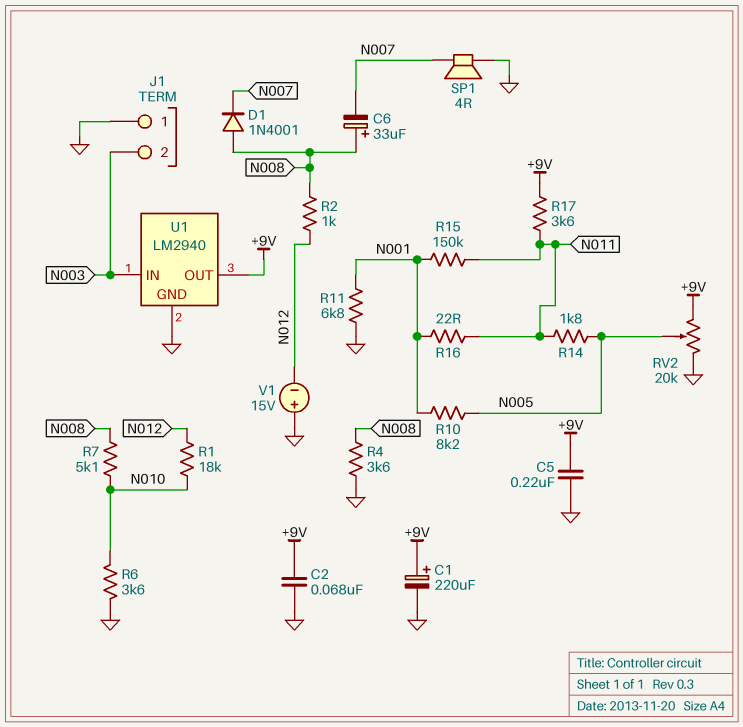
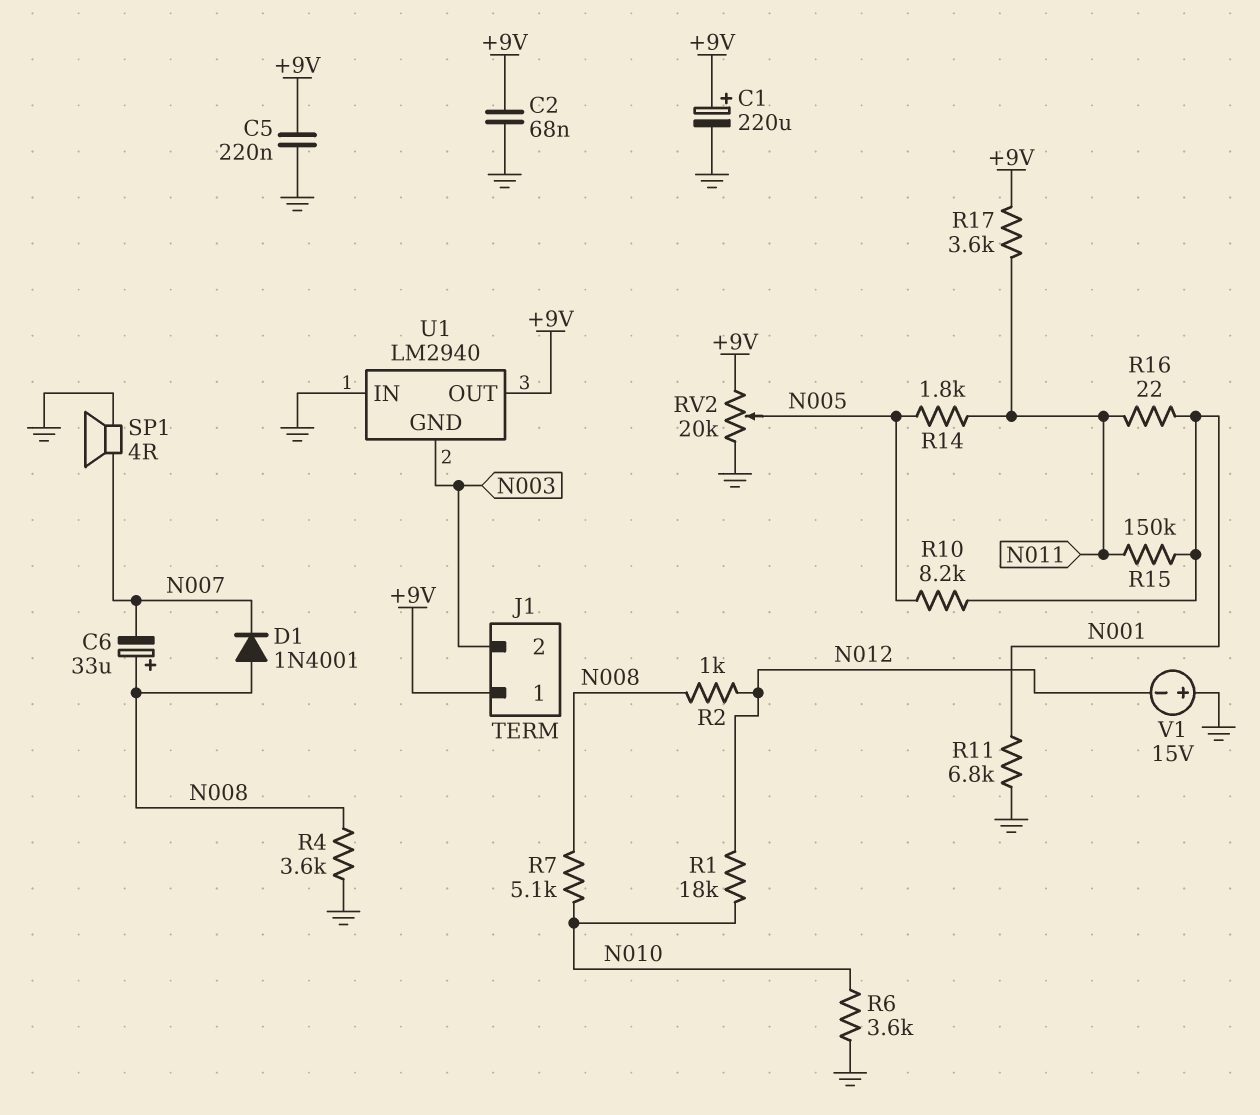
J1 pin 1: GND -> +9V
U1 pin GND: GND -> N003
U1 pin IN: N003 -> GND

